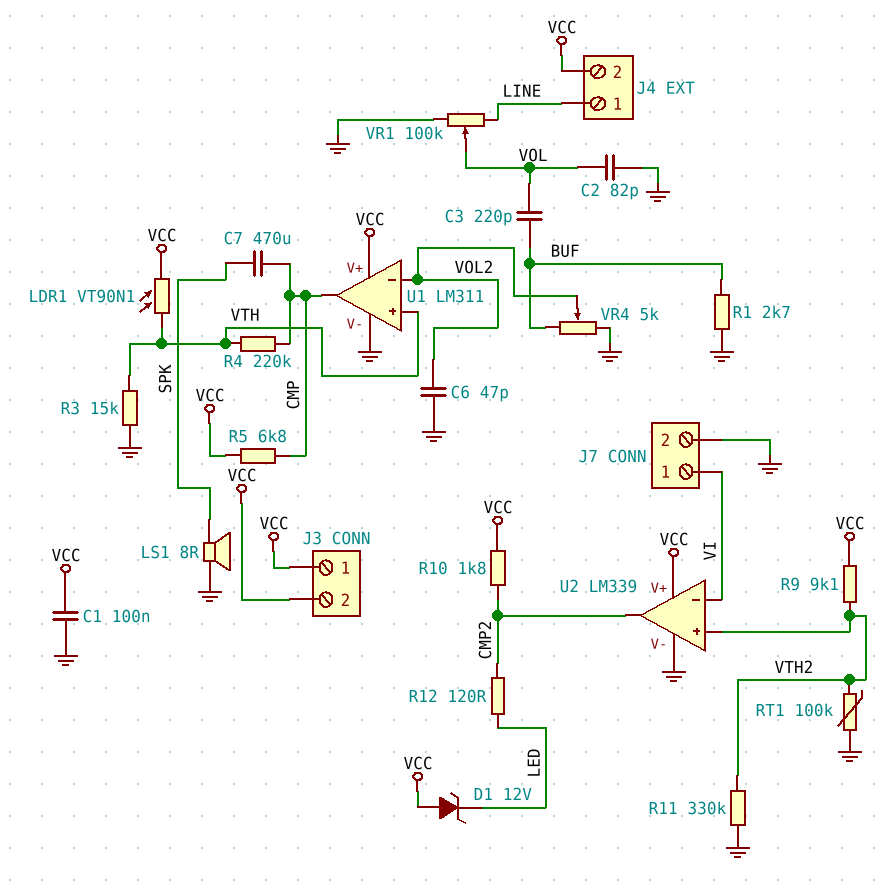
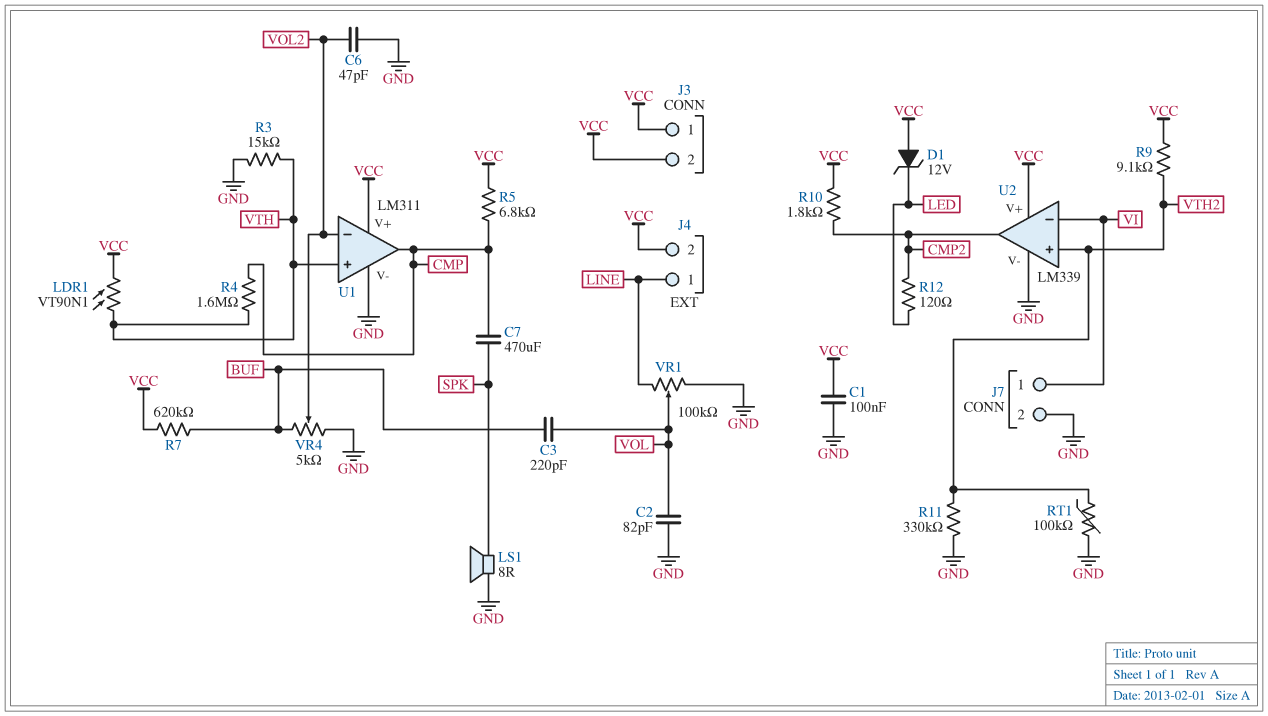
R1: 2.7k (BUF, GND) -> none
R4: 220k (CMP, VTH) -> 1.6M (CMP, VTH)
R7: none -> 620k (BUF, VCC)

